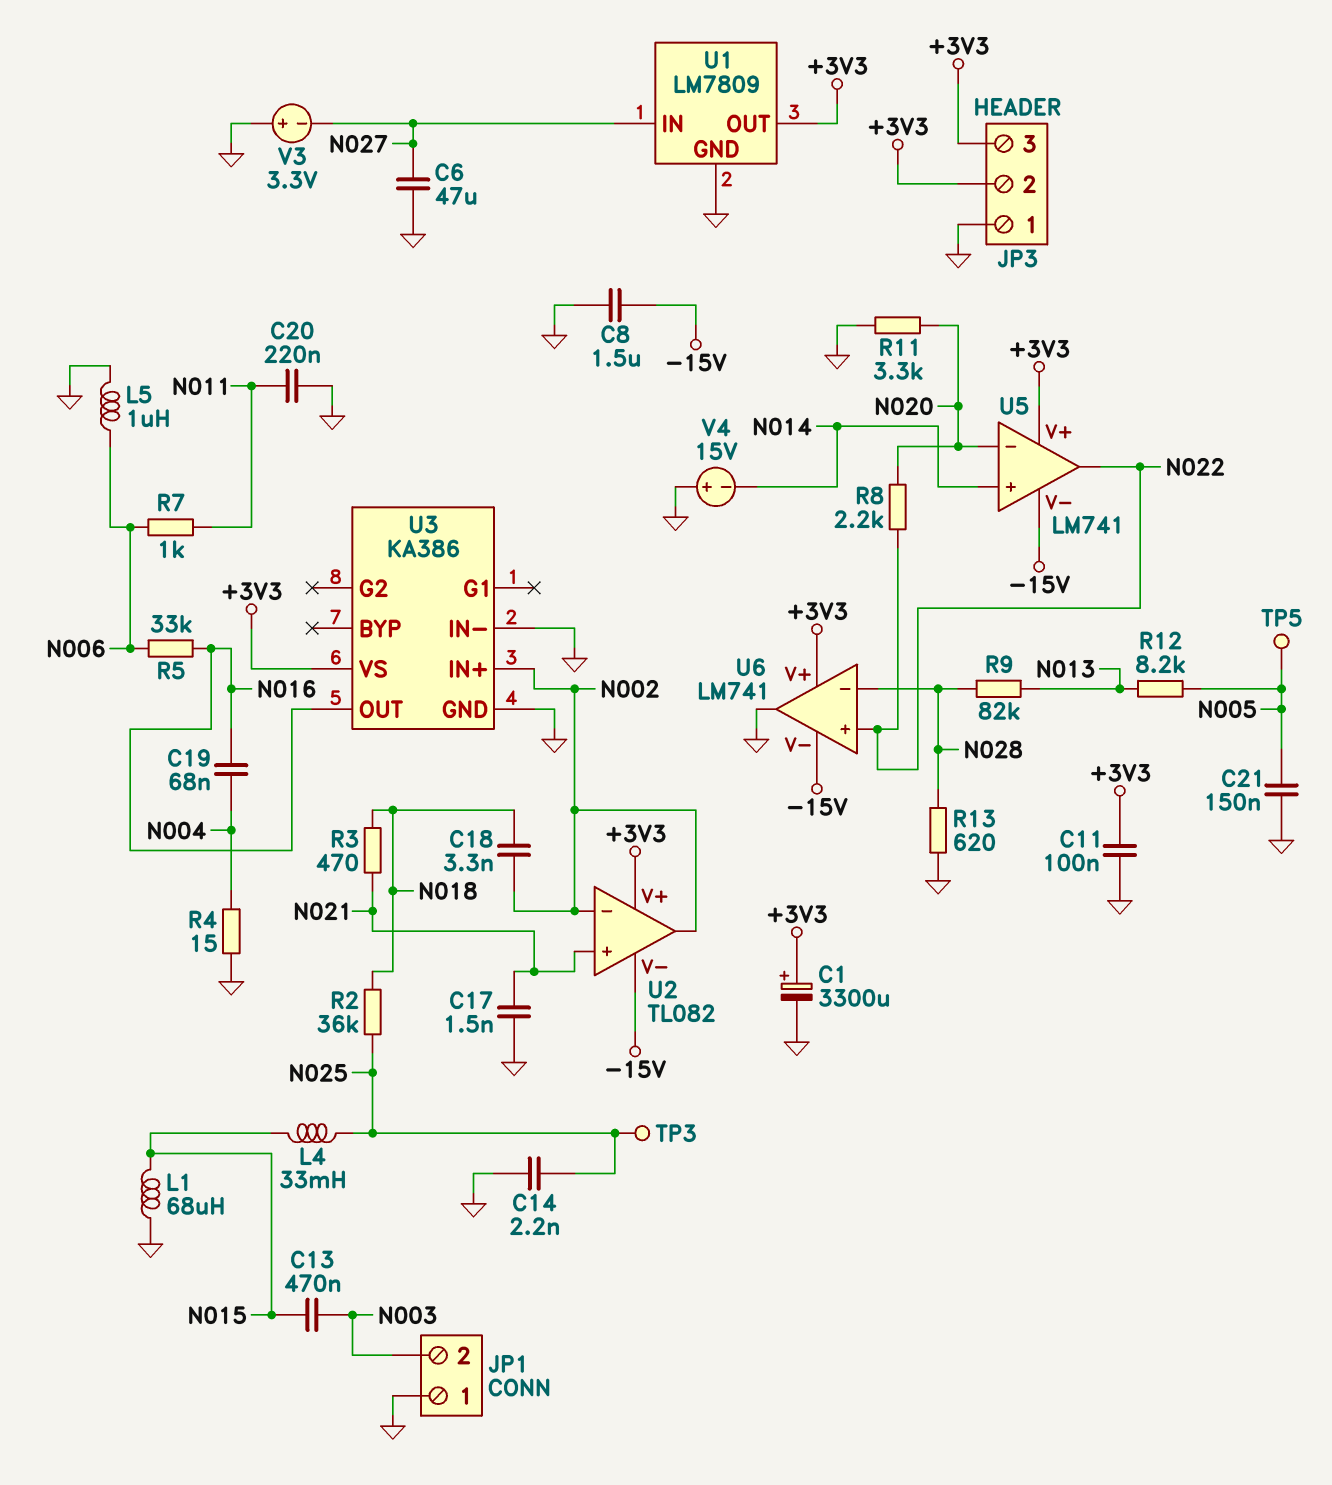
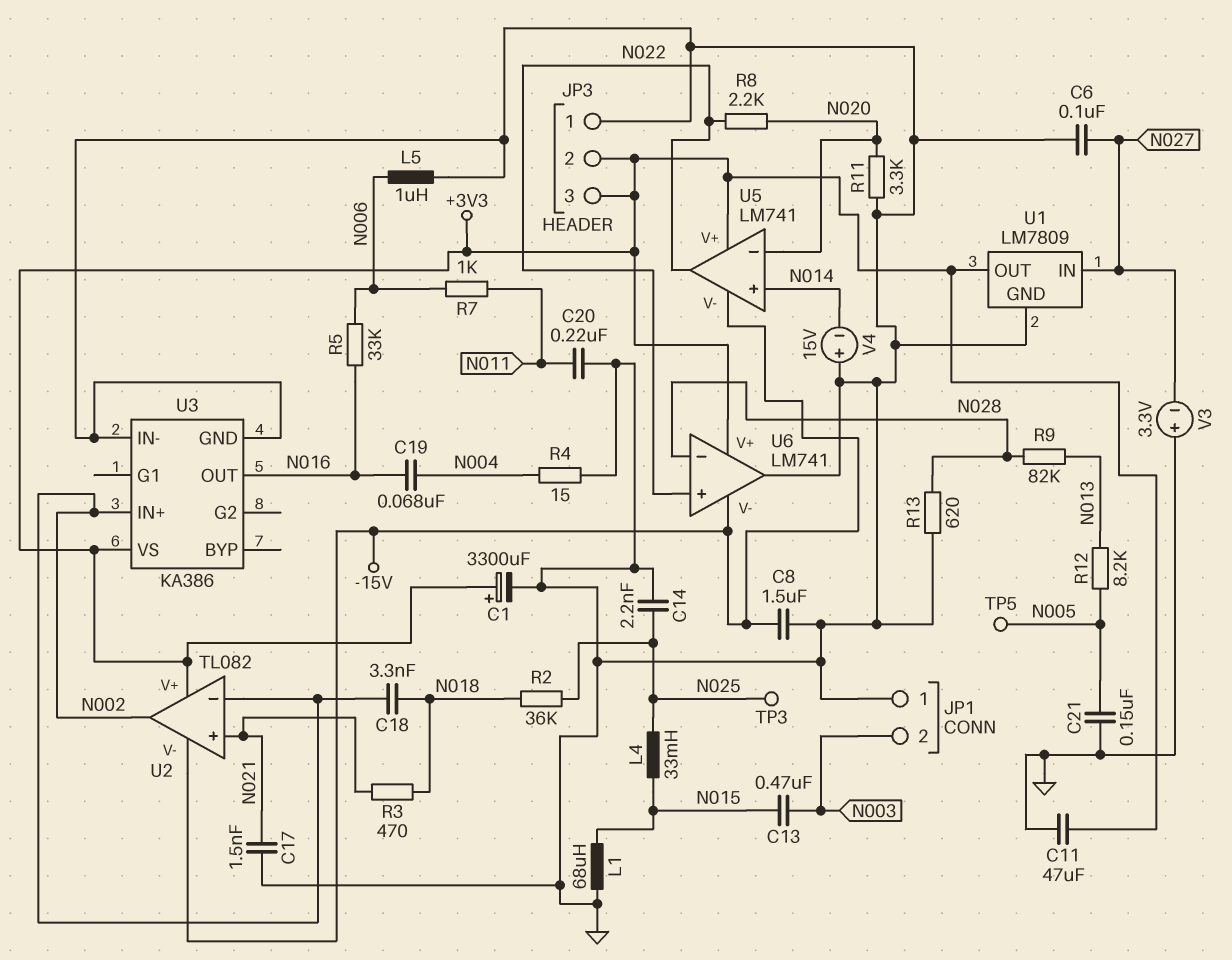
C6: 47uF (GND, N027) -> 100nF (GND, N027)
C11: 100nF (+3V3, GND) -> 47uF (+3V3, GND)

